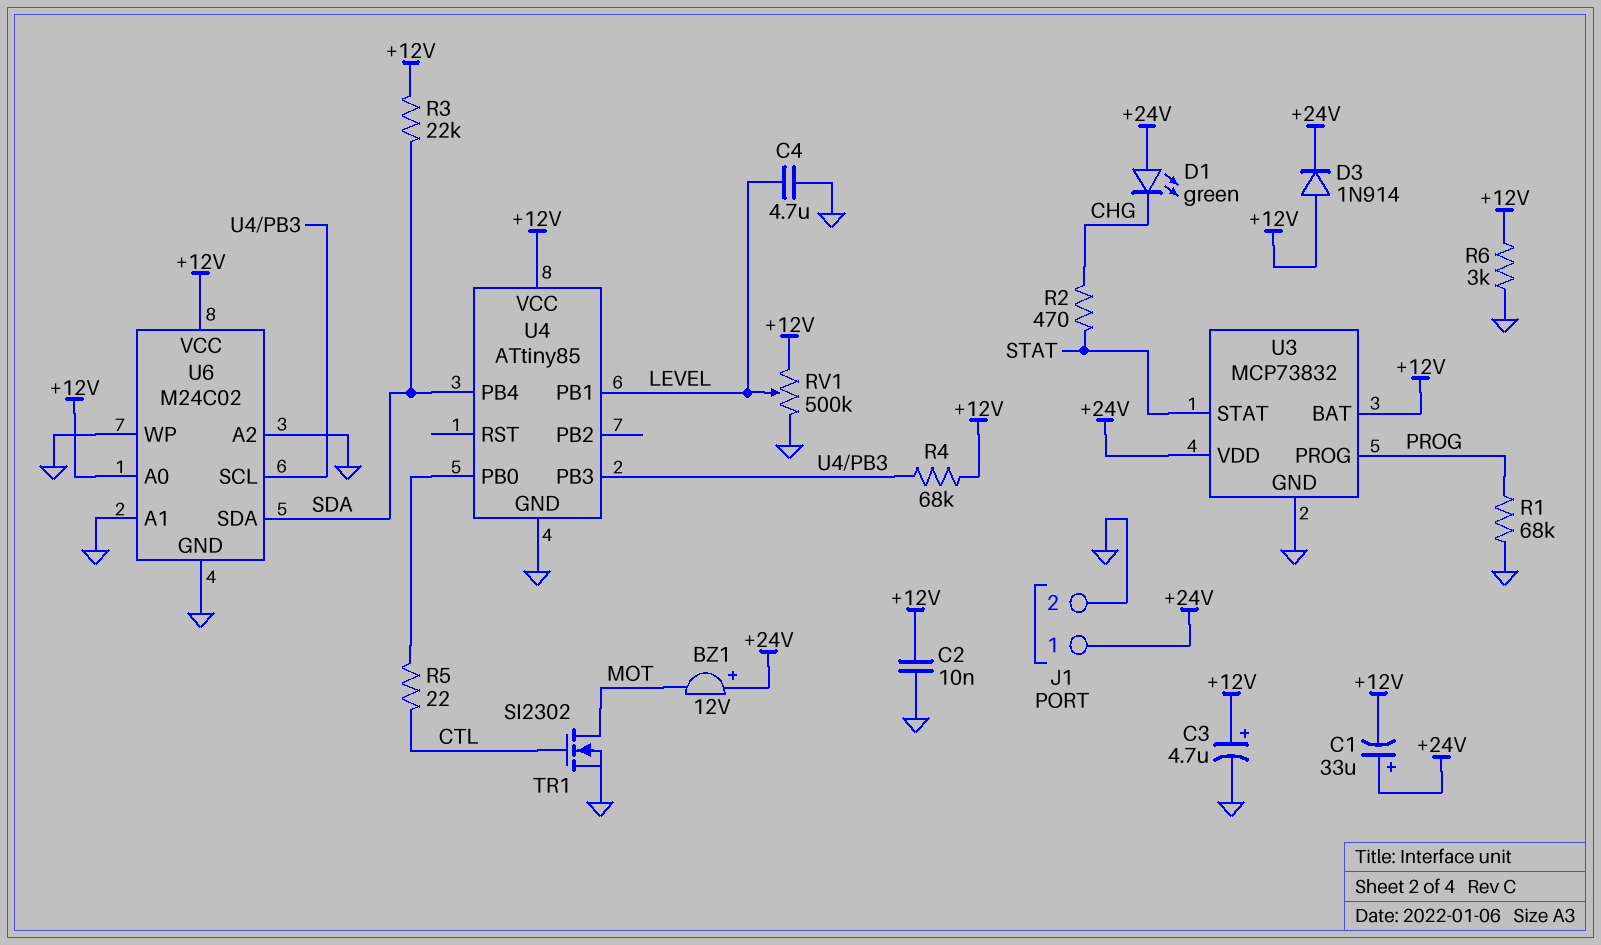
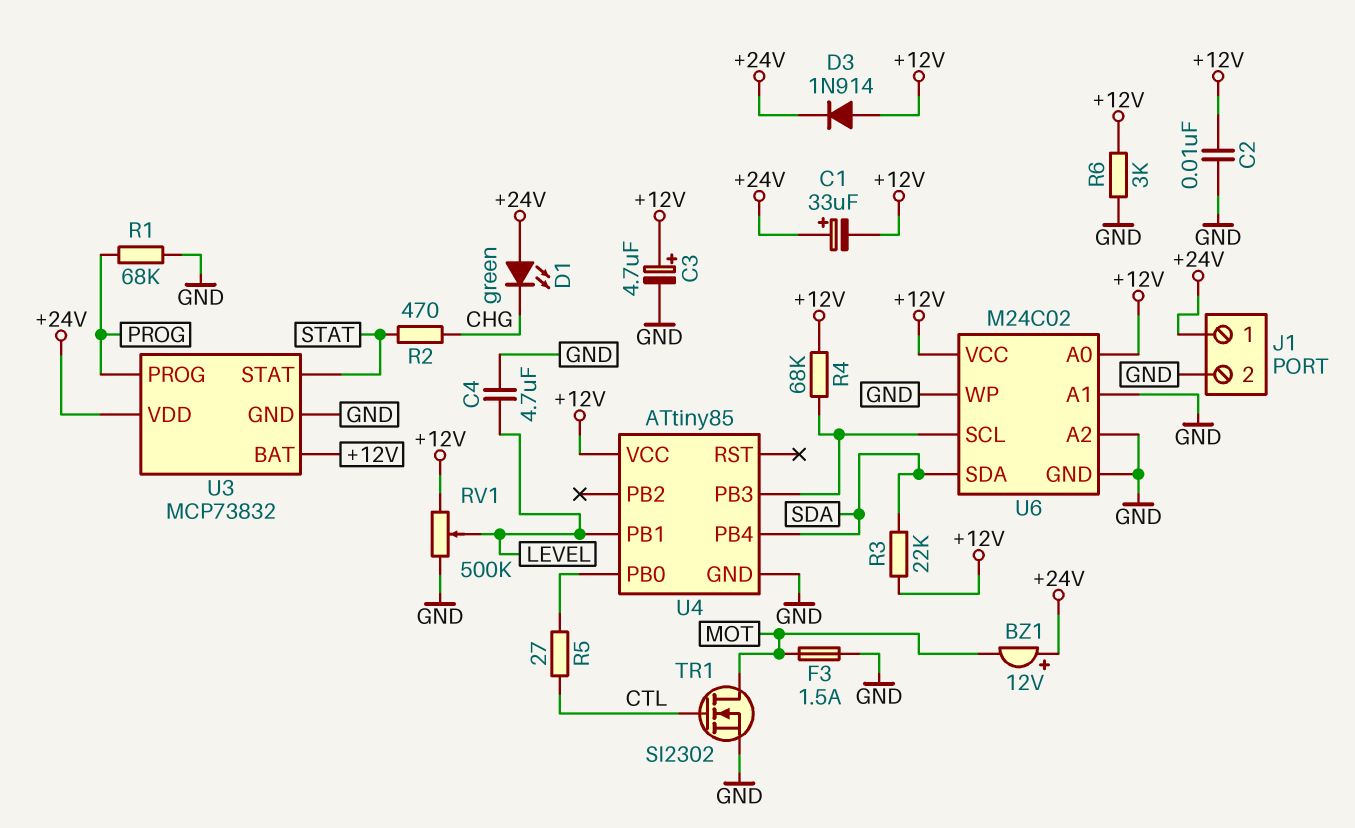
F3: none -> 1.5A (GND, MOT)
R5: 22 (CTL, U4/PB0) -> 27 (CTL, U4/PB0)

